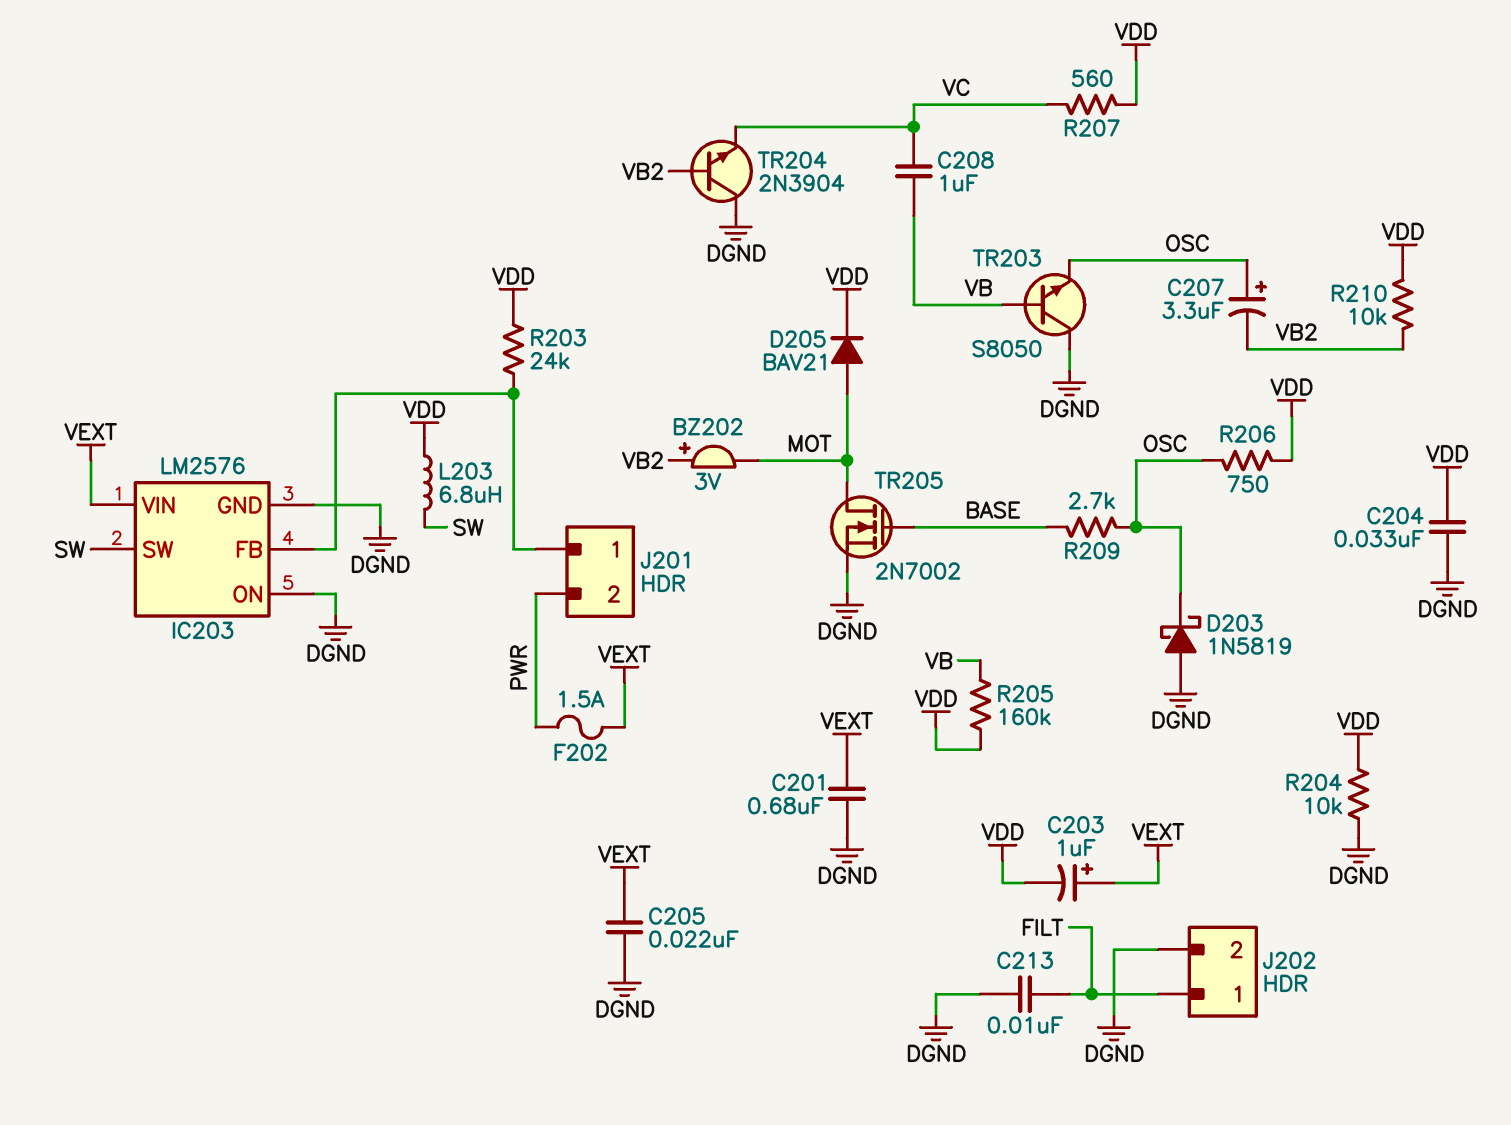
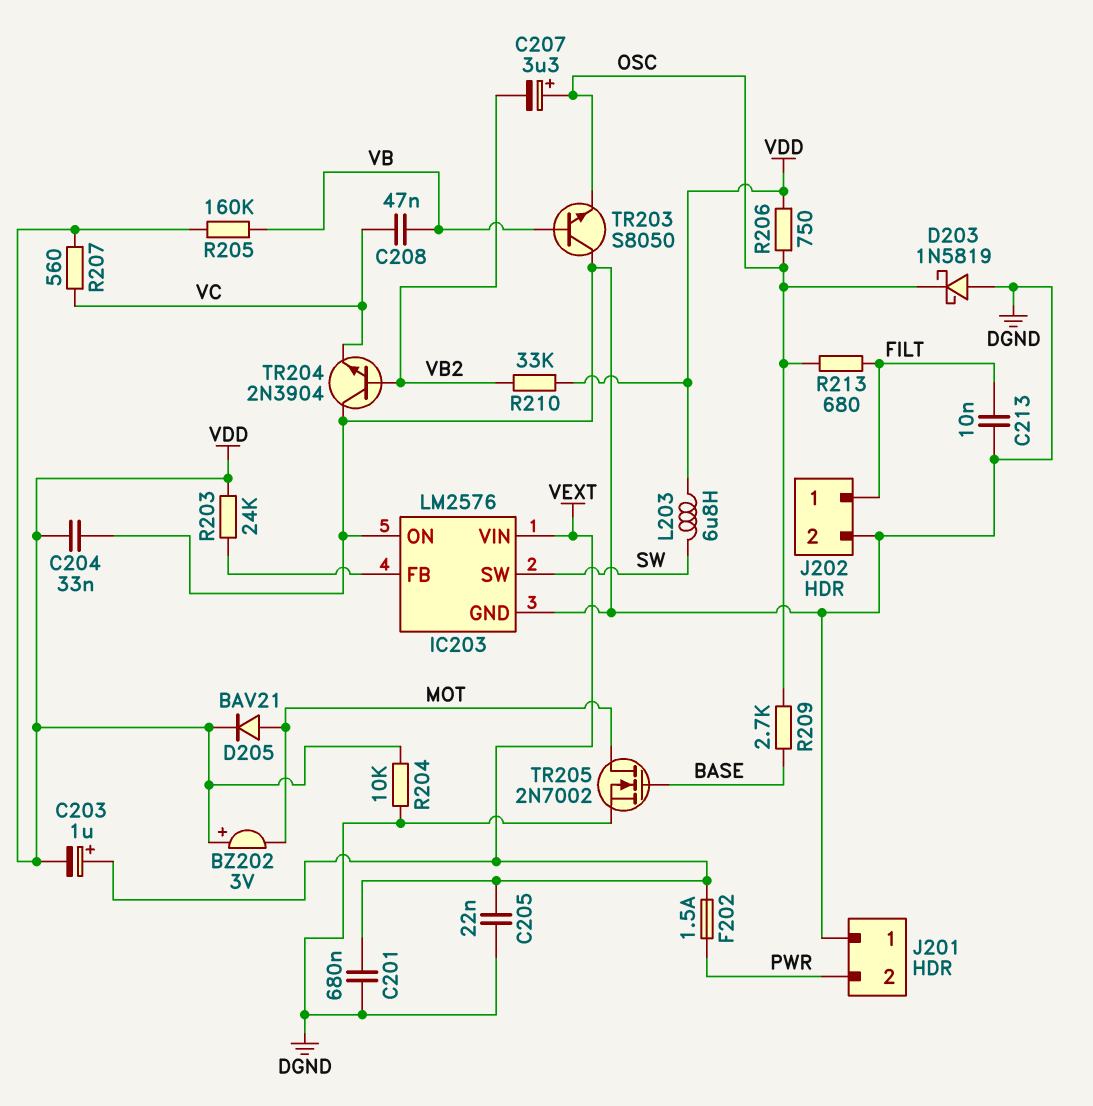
BZ202: buzzer 3V (plus VB2, minus MOT) -> buzzer 3V (plus VDD, minus MOT)
C208: 1uF (VB, VC) -> 47nF (VB, VC)
J201 pin 1: IC203/FB -> DGND
R210: 10k (VB2, VDD) -> 33k (VB2, VDD)
R213: none -> 680 (FILT, OSC)

